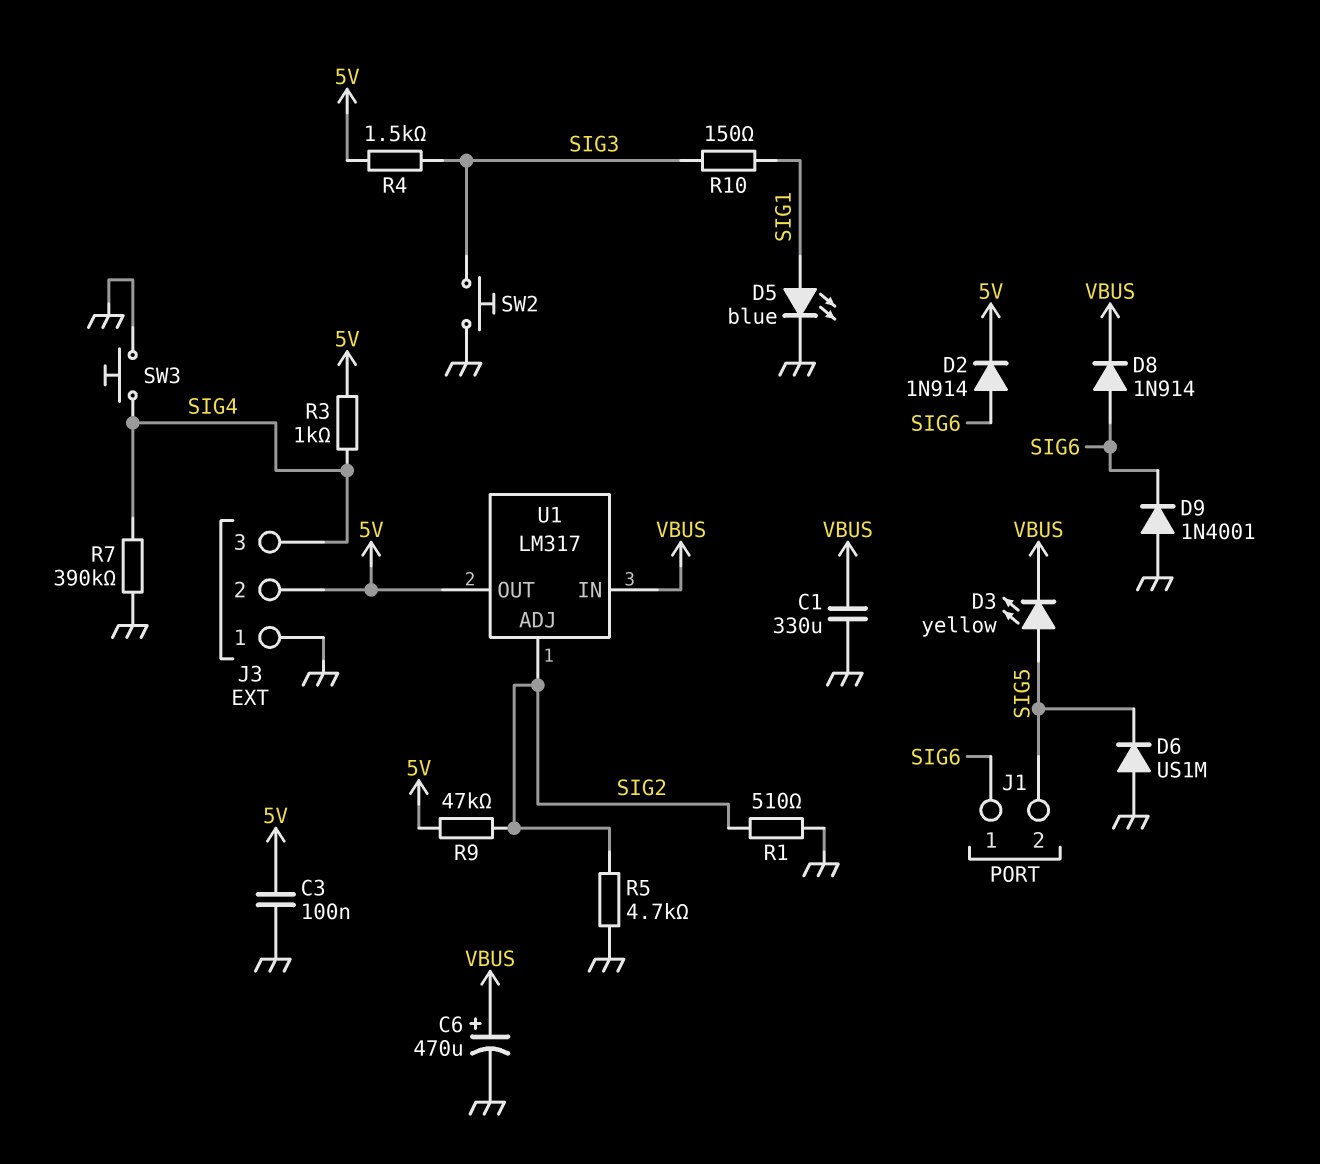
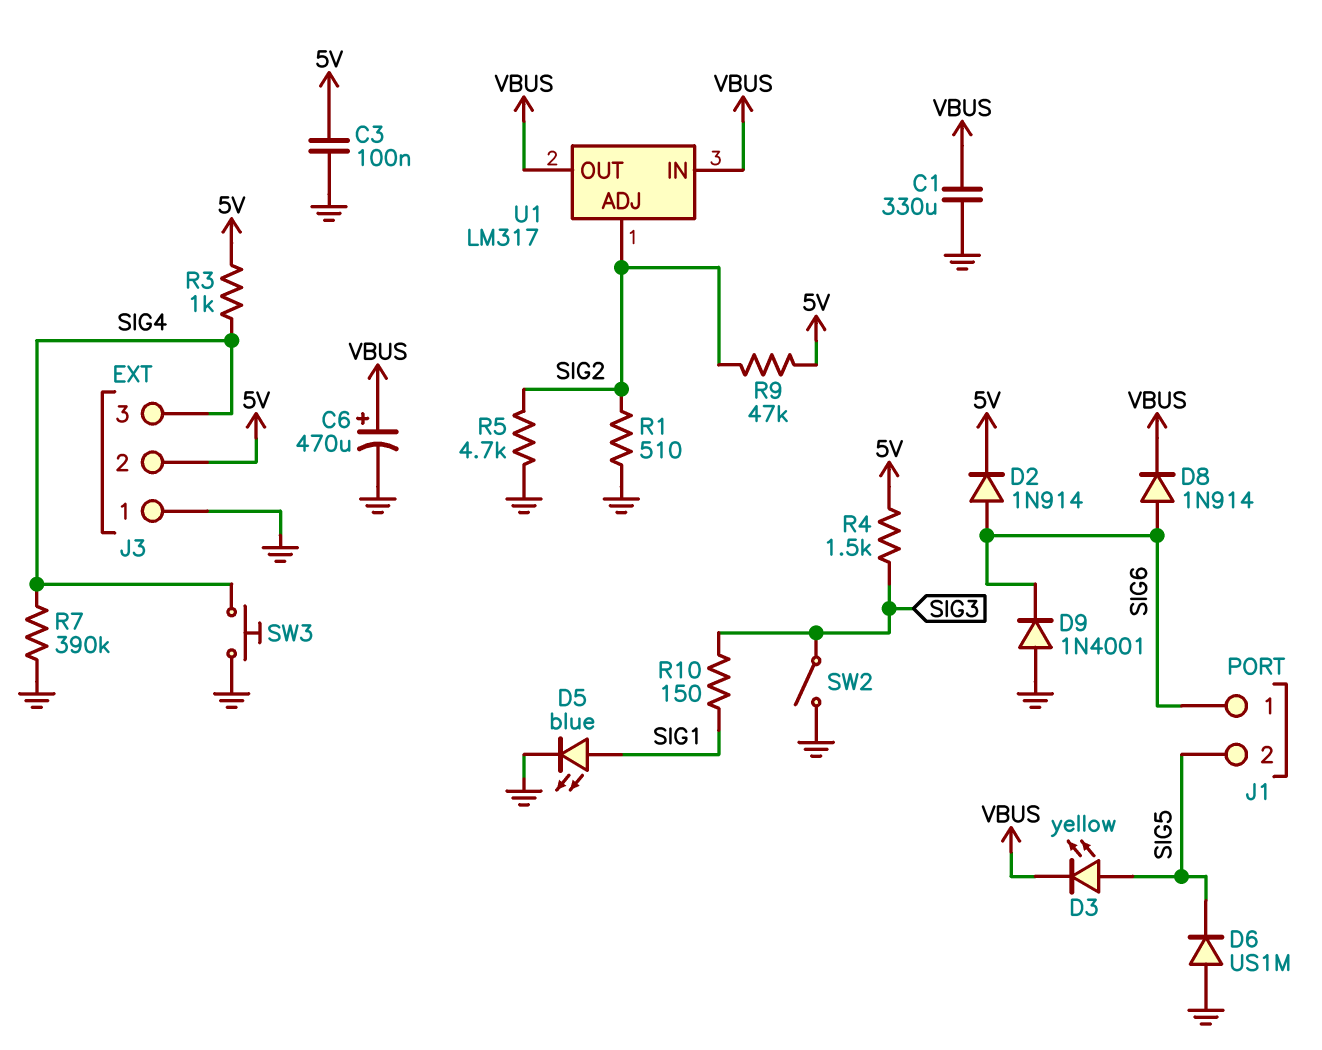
SW2: button (GND, SIG3) -> switch (GND, SIG3)
U1 pin OUT: 5V -> VBUS

